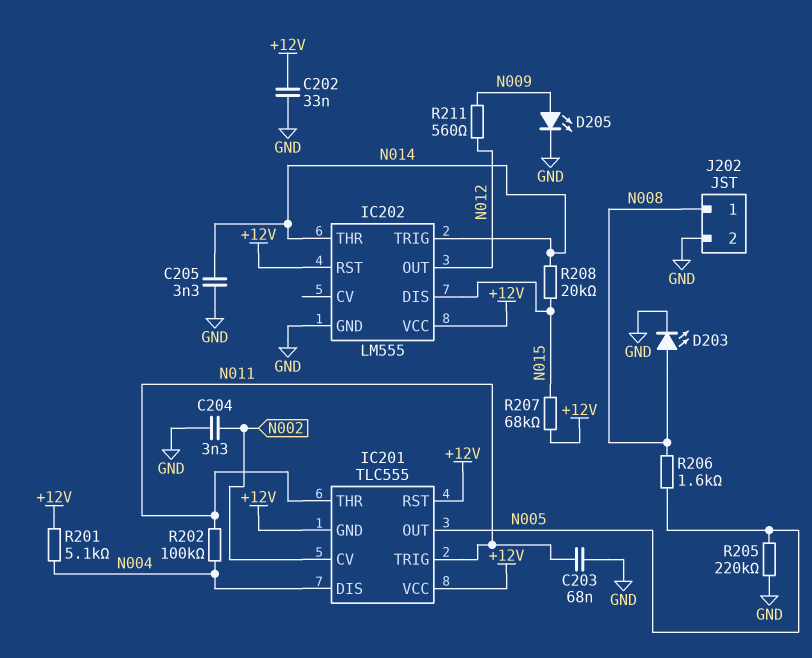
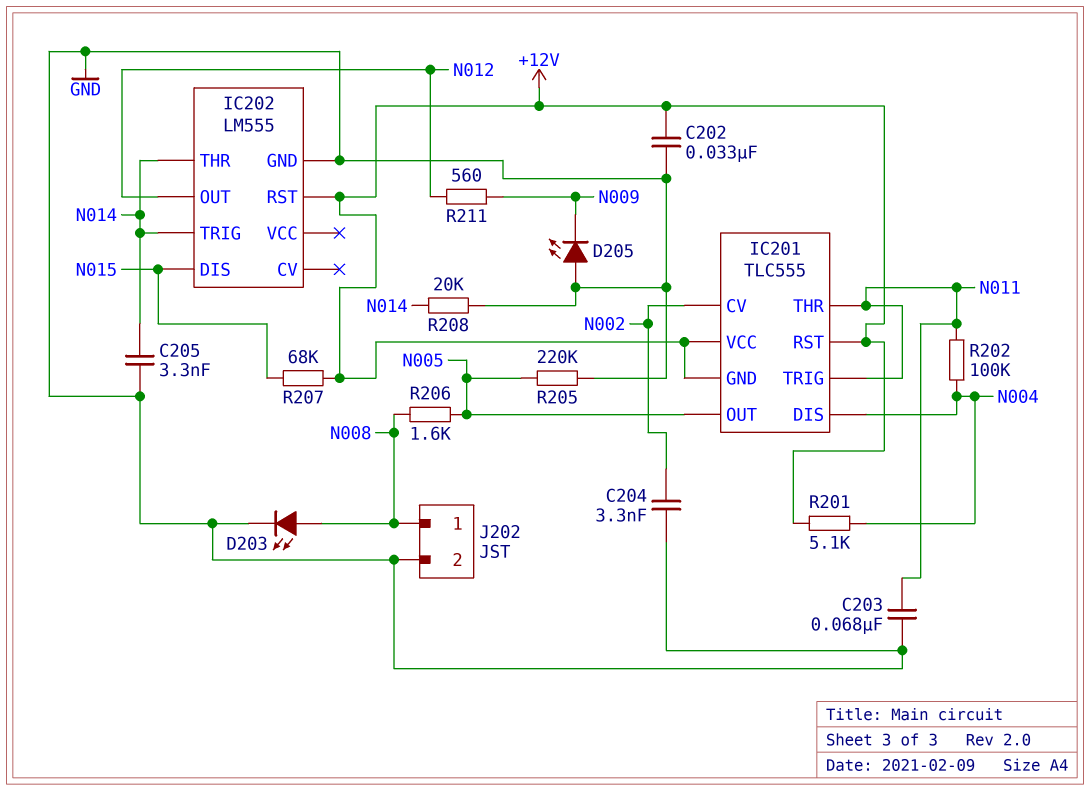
D205: LED (A N009, K GND) -> LED (A GND, K N009)
IC202 pin VCC: +12V -> none
R208: 20k (N014, N015) -> 20k (GND, N014)

